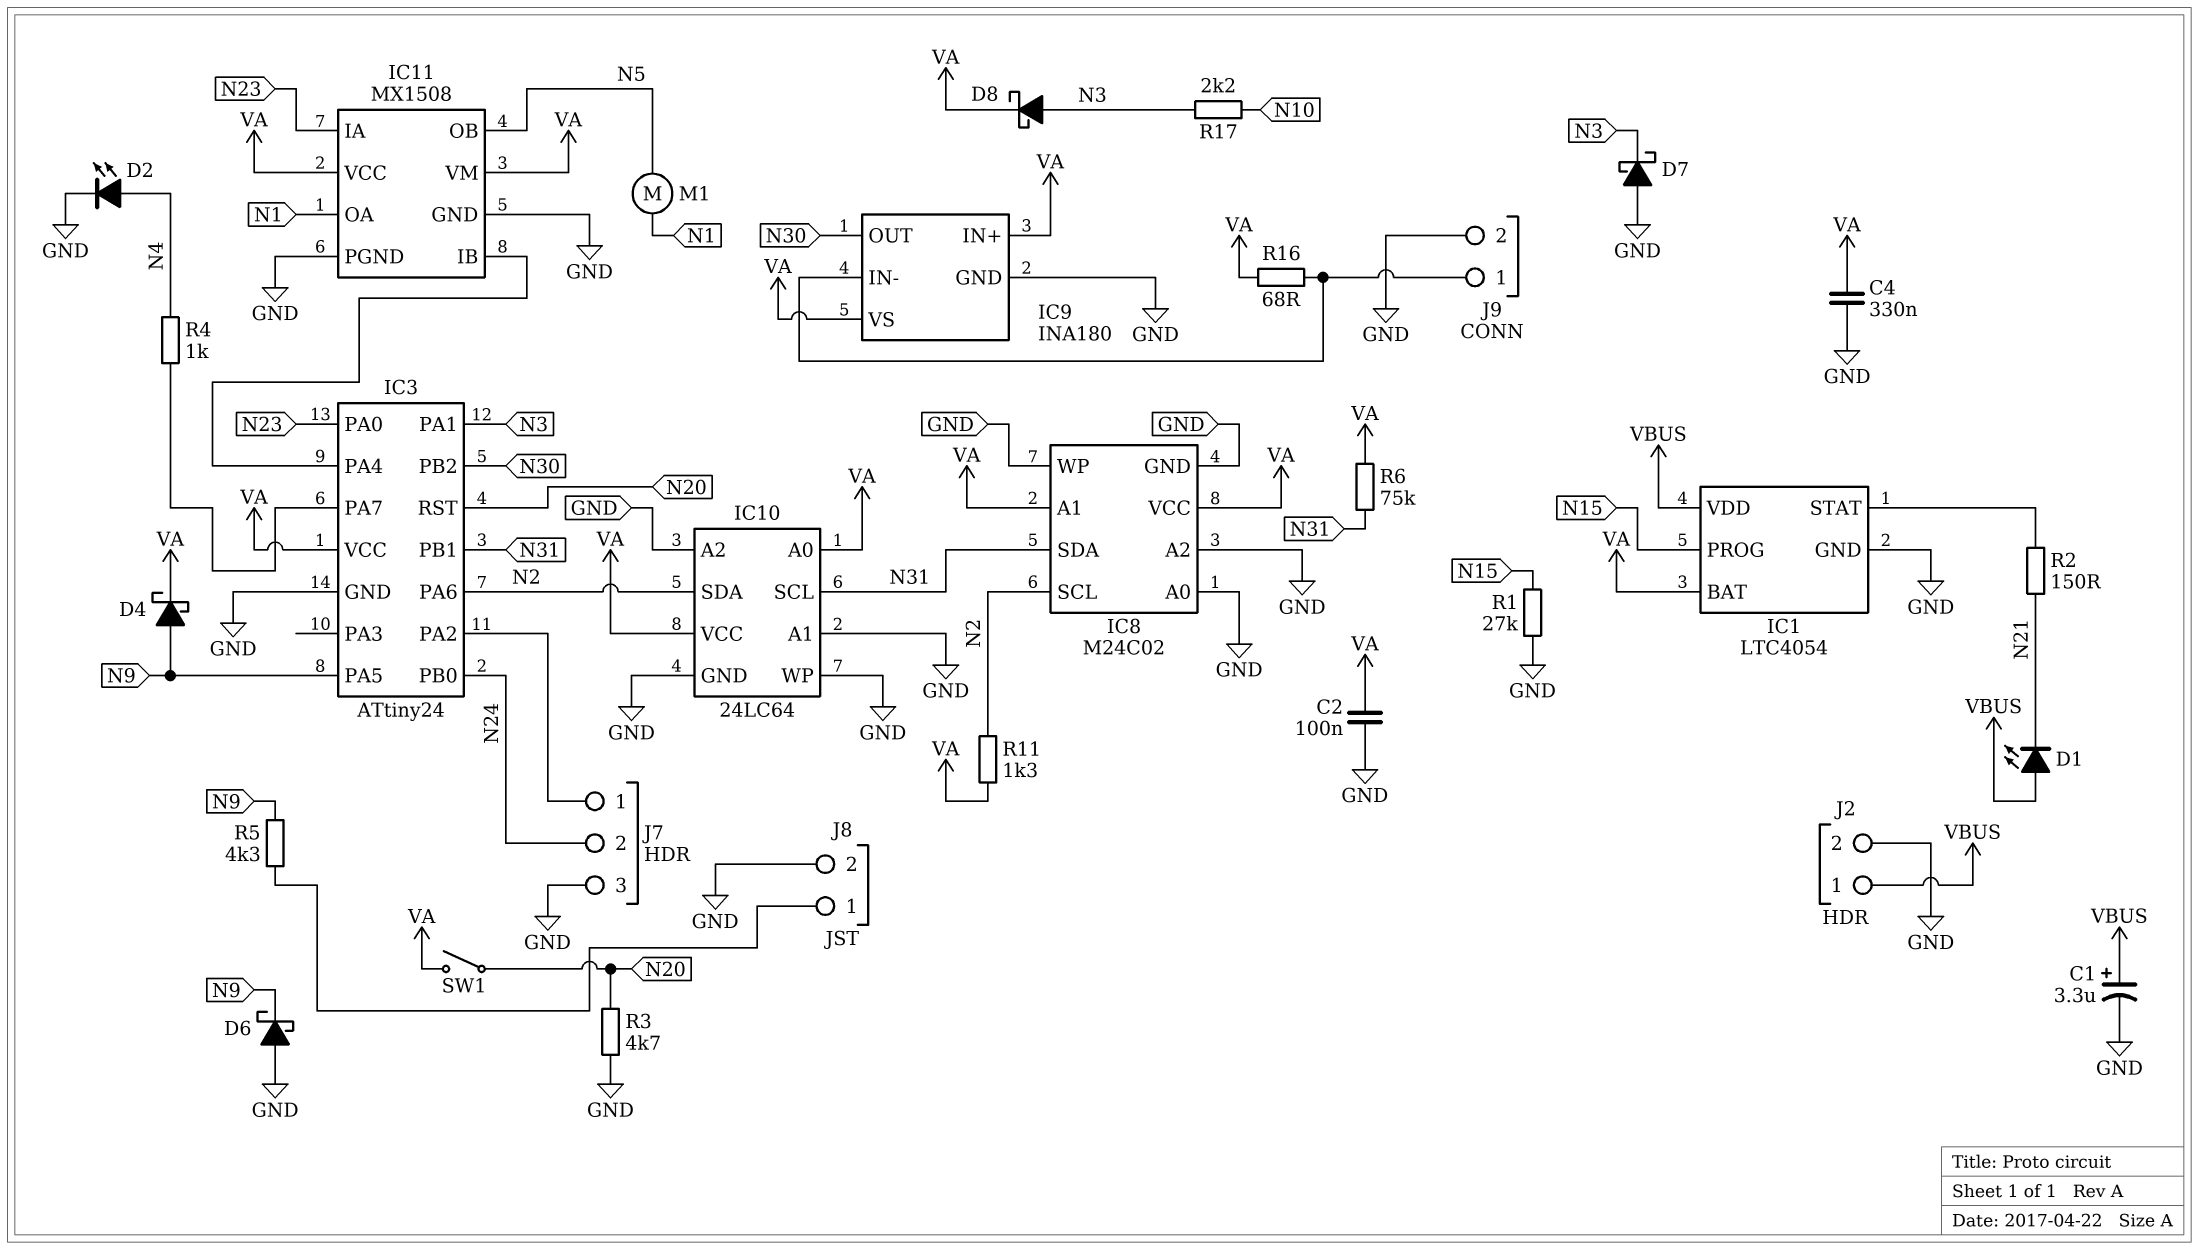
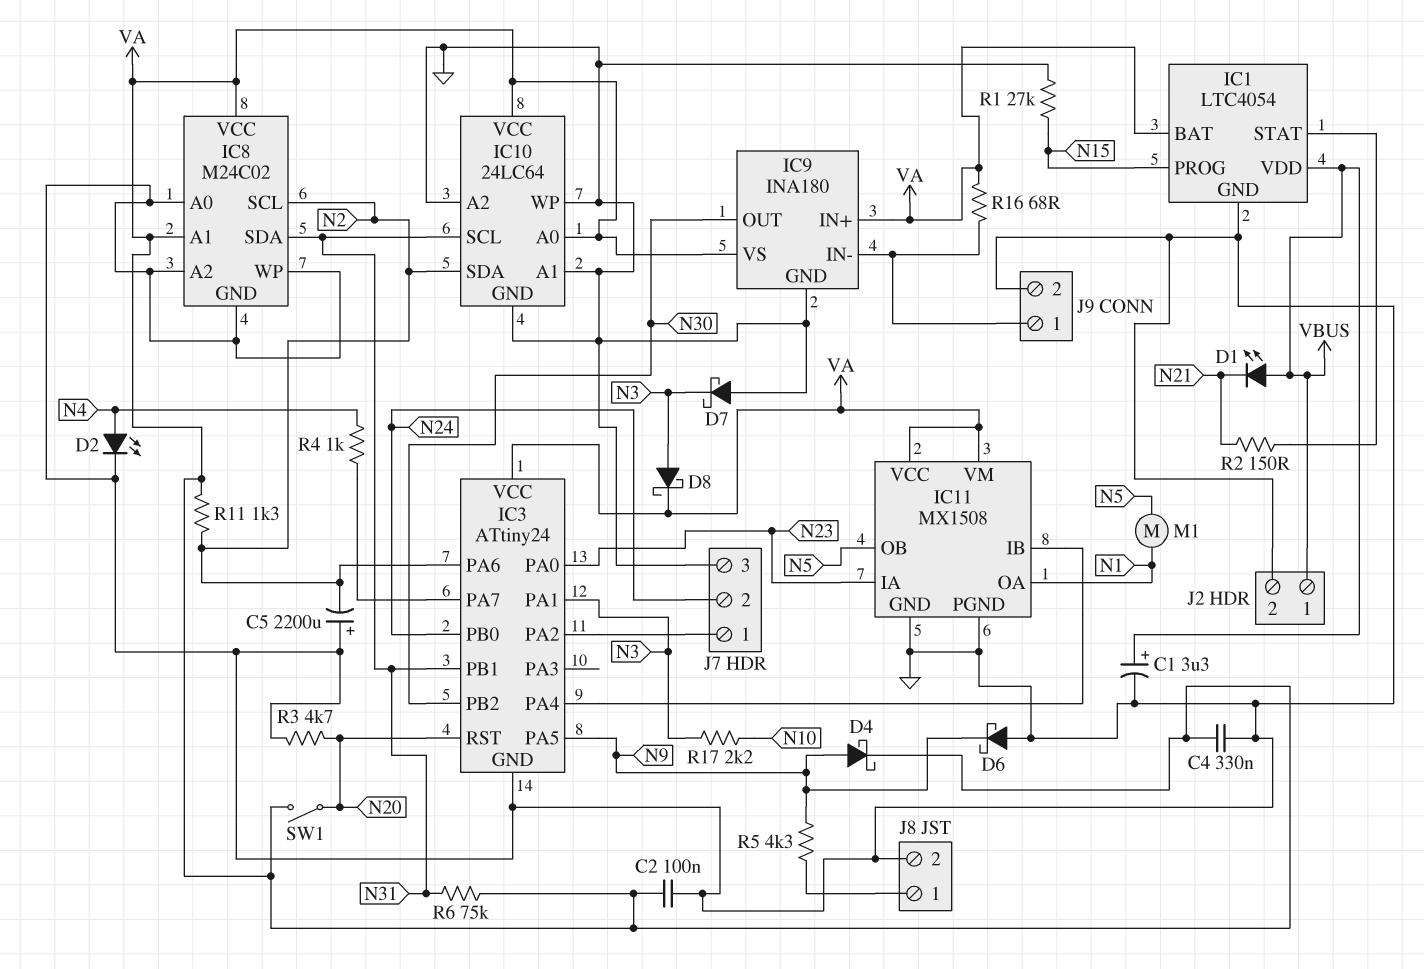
C5: none -> 2200uF (plus GND, minus N2)

